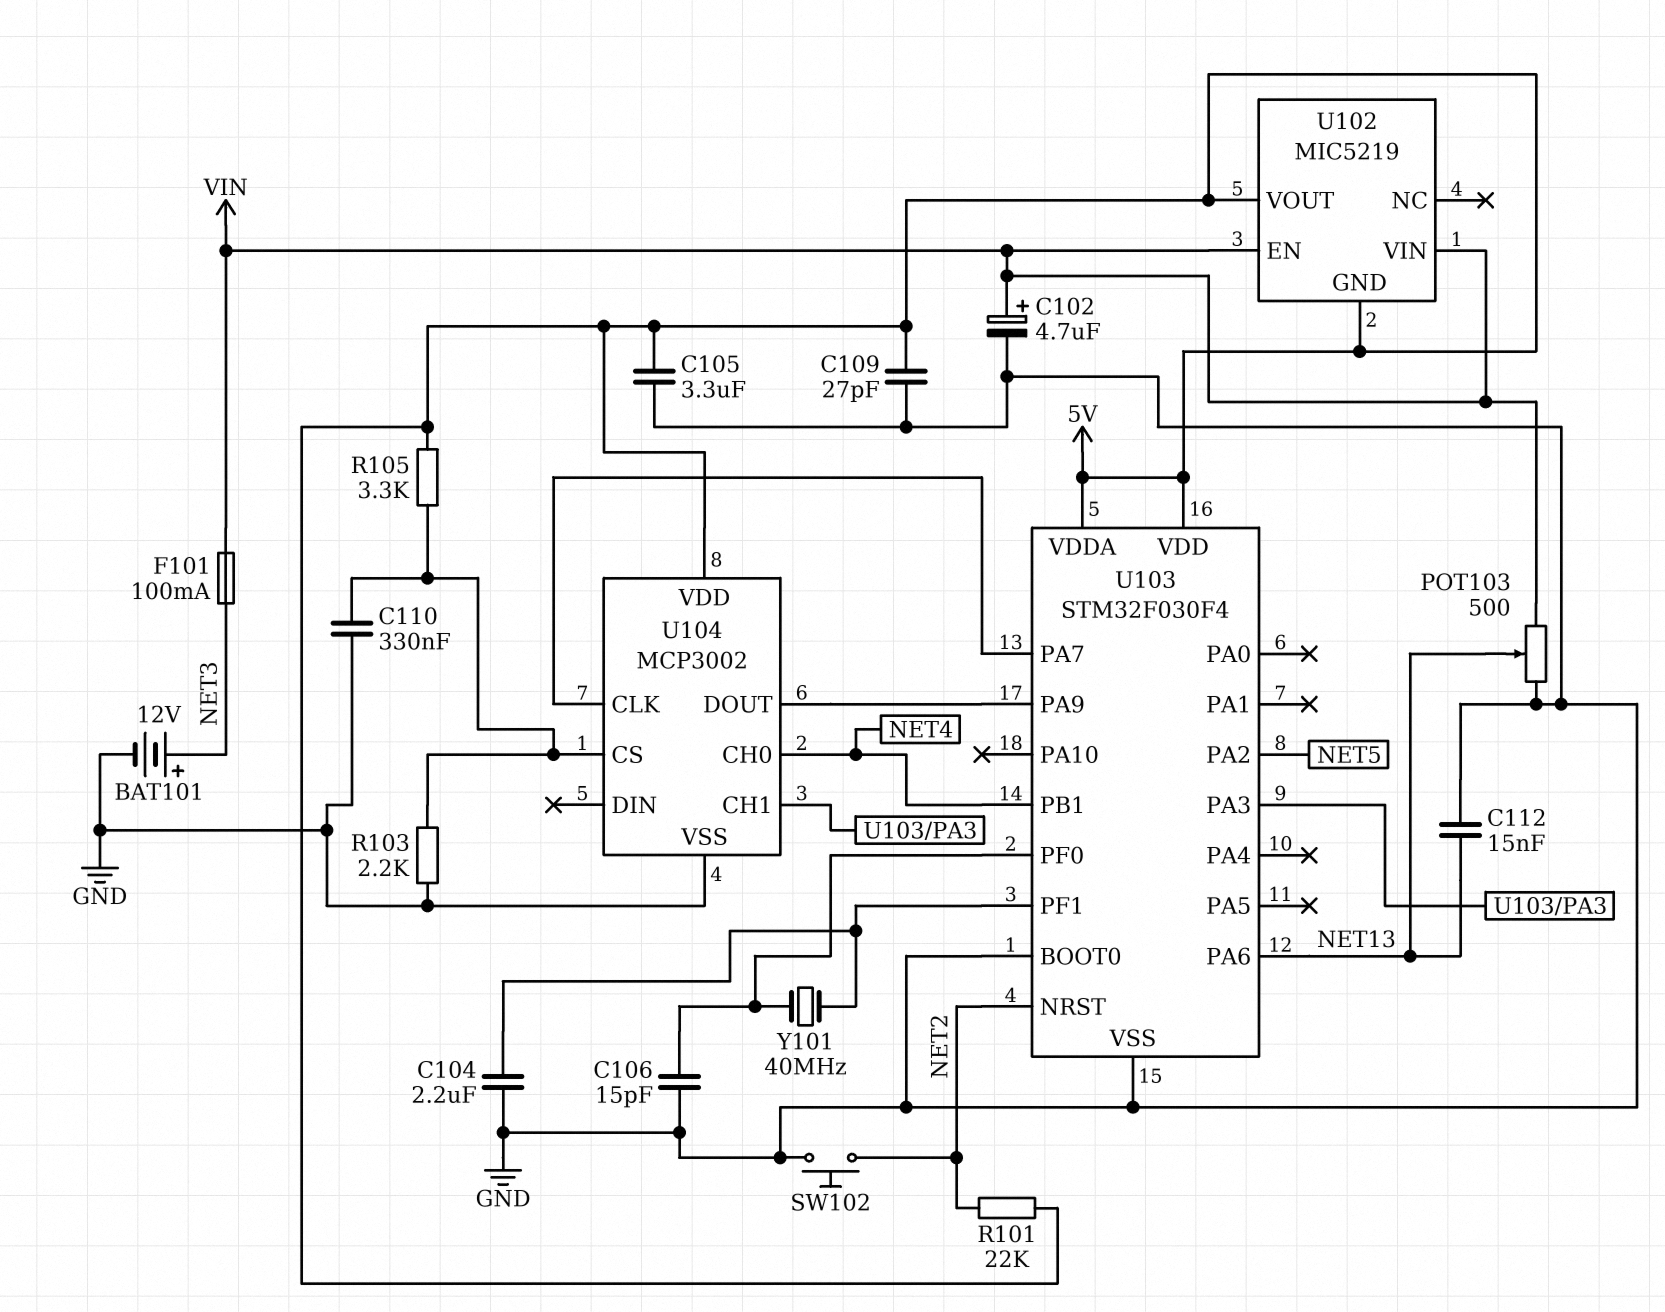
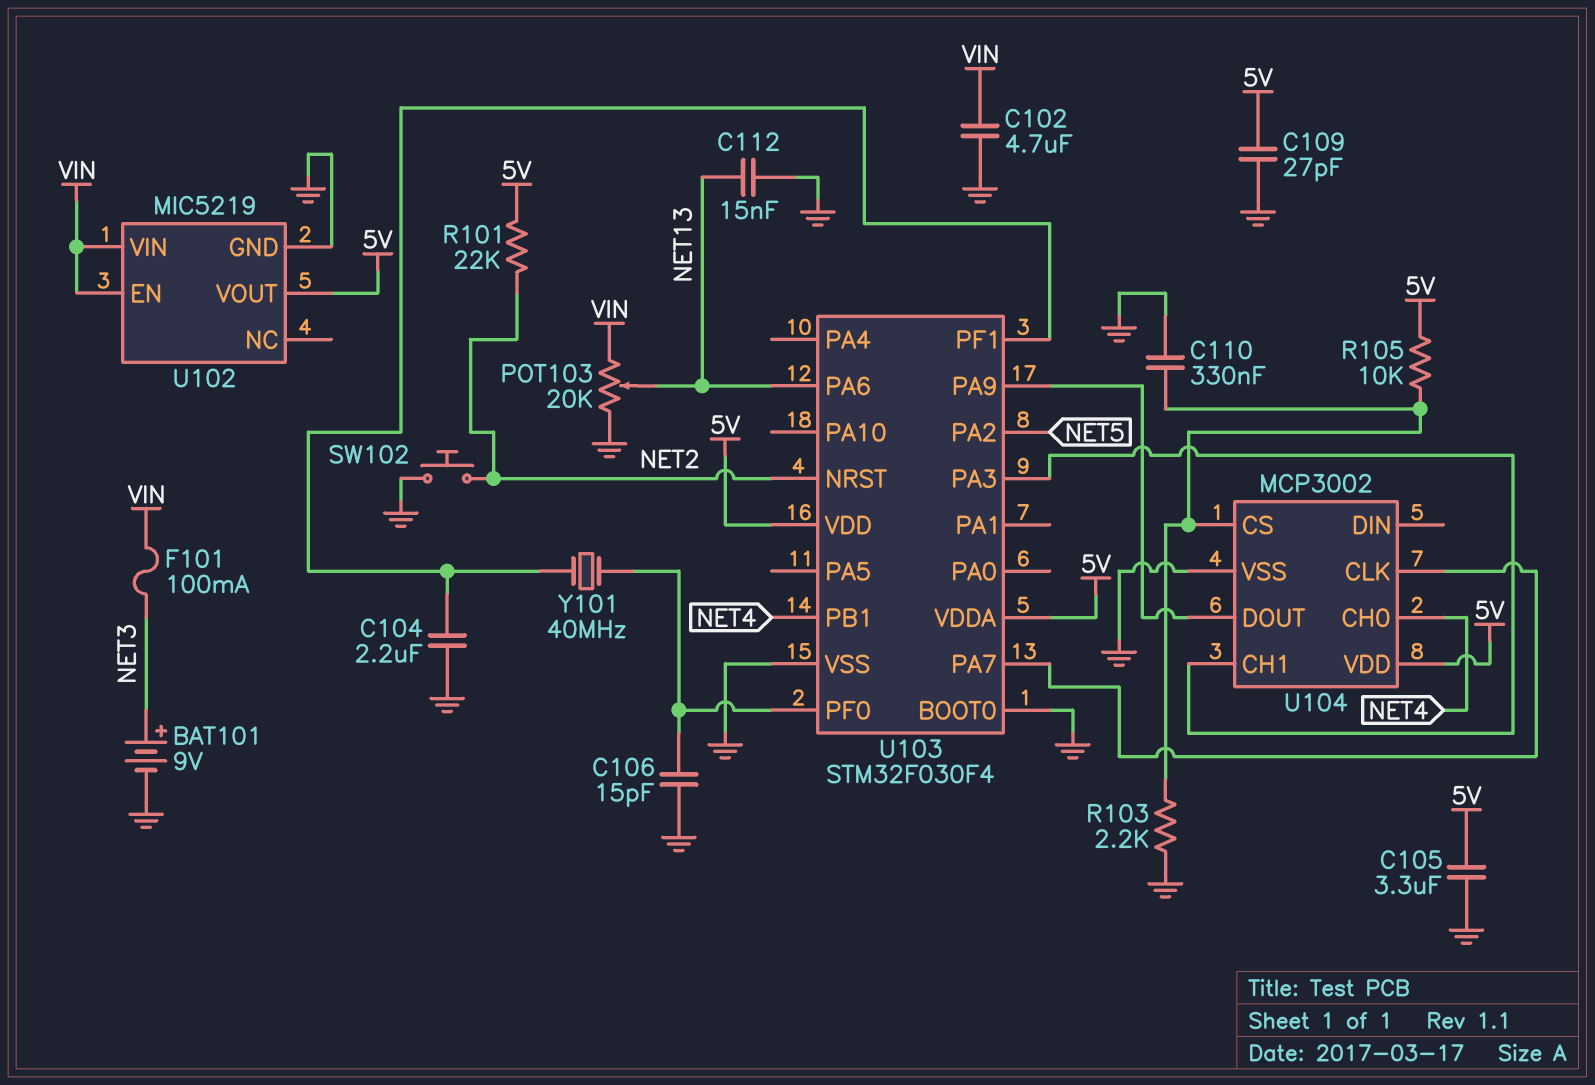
BAT101: 12V (plus NET3, minus GND) -> 9V (plus NET3, minus GND)
C102: 4.7uF (plus VIN, minus GND) -> 4.7uF (GND, VIN)
POT103: 500 (GND, VIN, wiper NET13) -> 20k (GND, VIN, wiper NET13)
R105: 3.3k (5V, U104/CS) -> 10k (5V, U104/CS)
U102 pin GND: 5V -> GND

